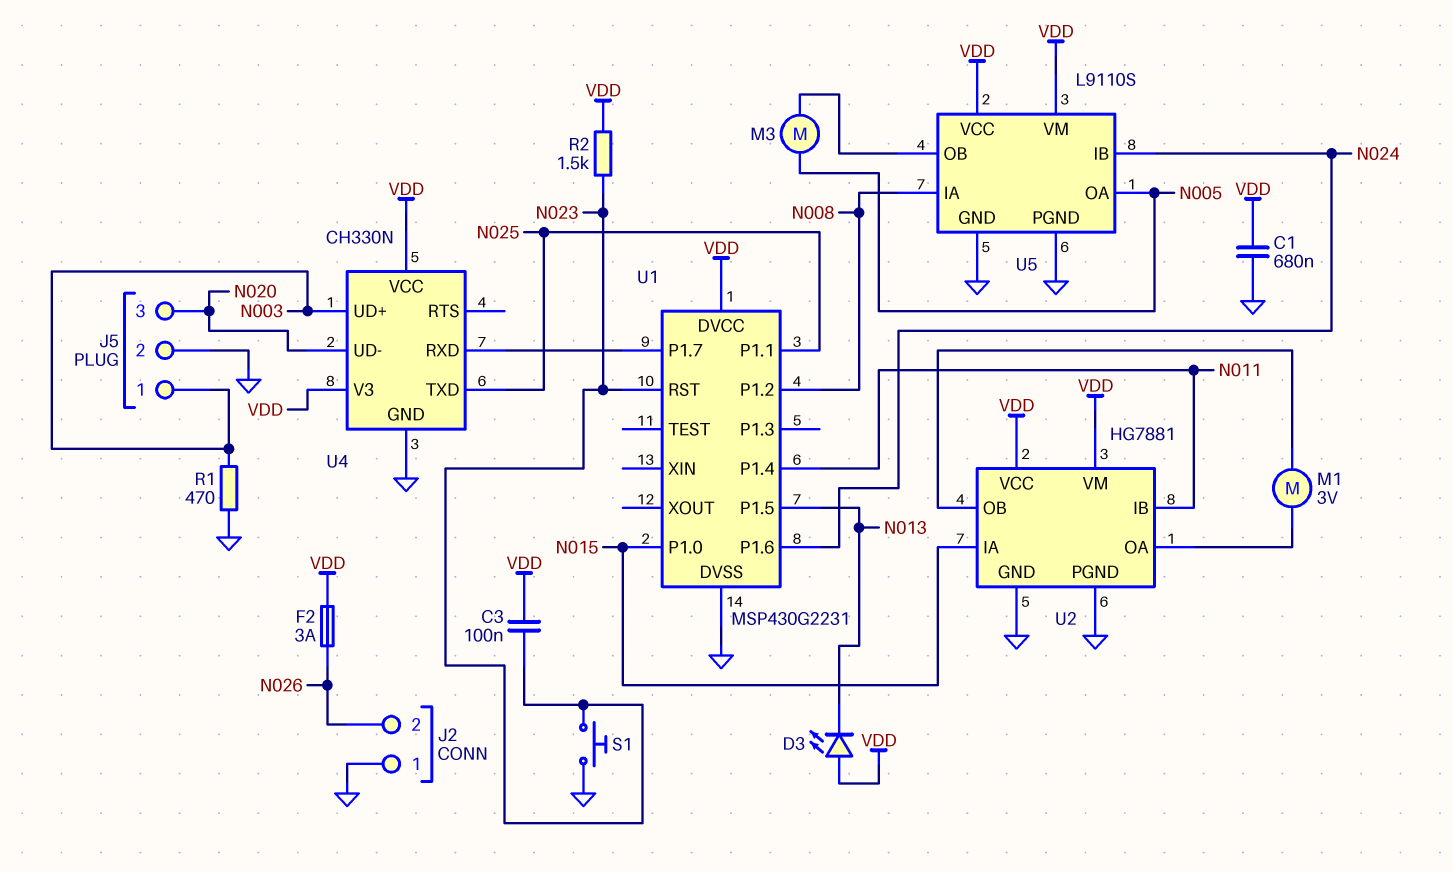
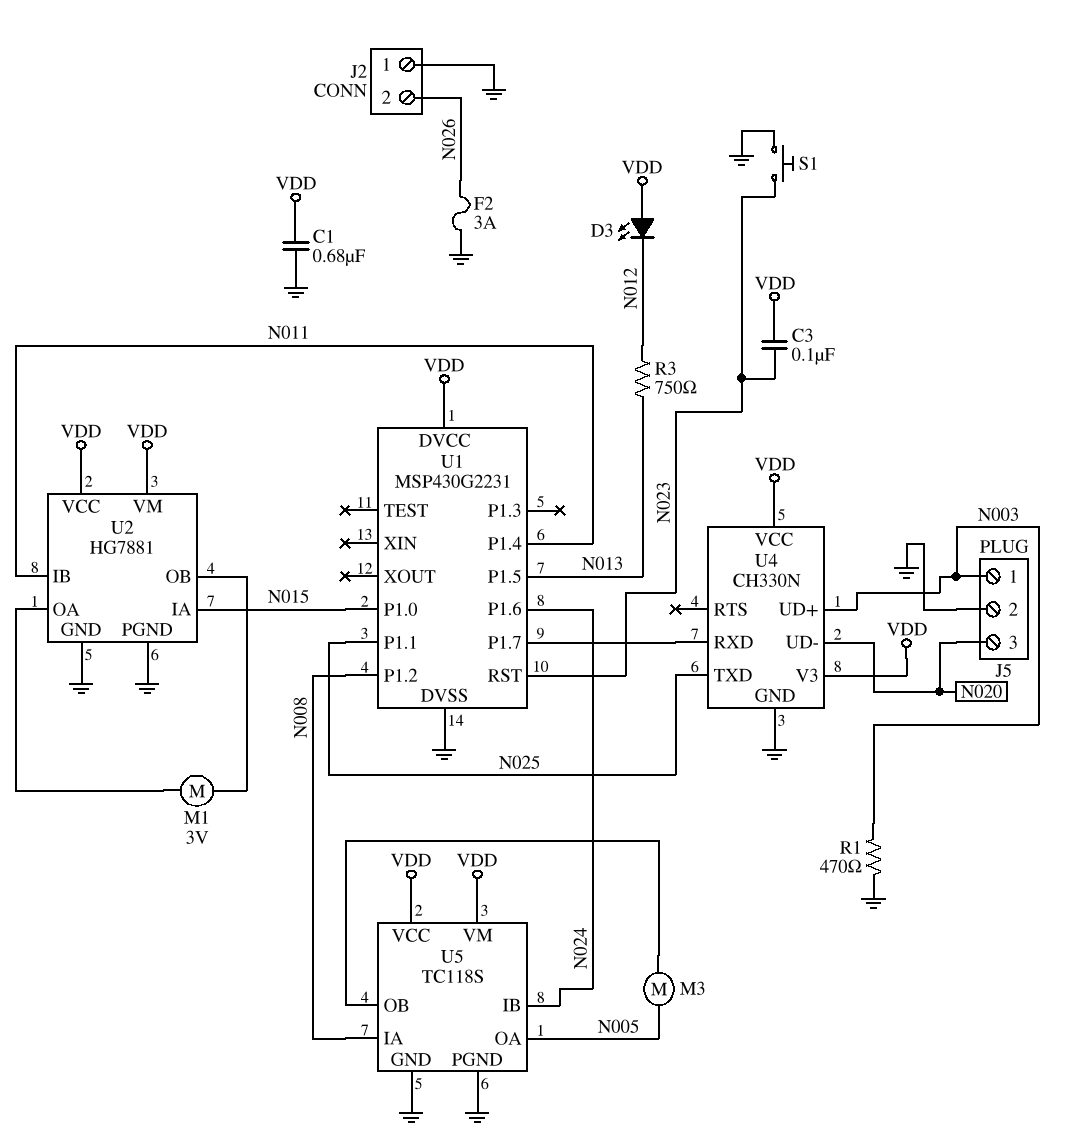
D3: LED (A VDD, K N013) -> LED (A VDD, K N012)
F2: 3A (N026, VDD) -> 3A (GND, N026)
R2: 1.5k (N023, VDD) -> none
R3: none -> 750 (N012, N013)
U5: L9110S -> TC118S

